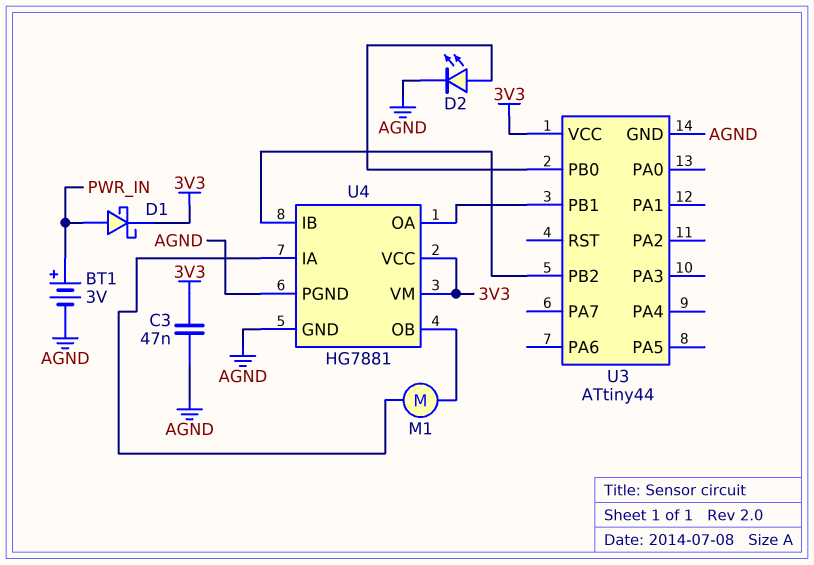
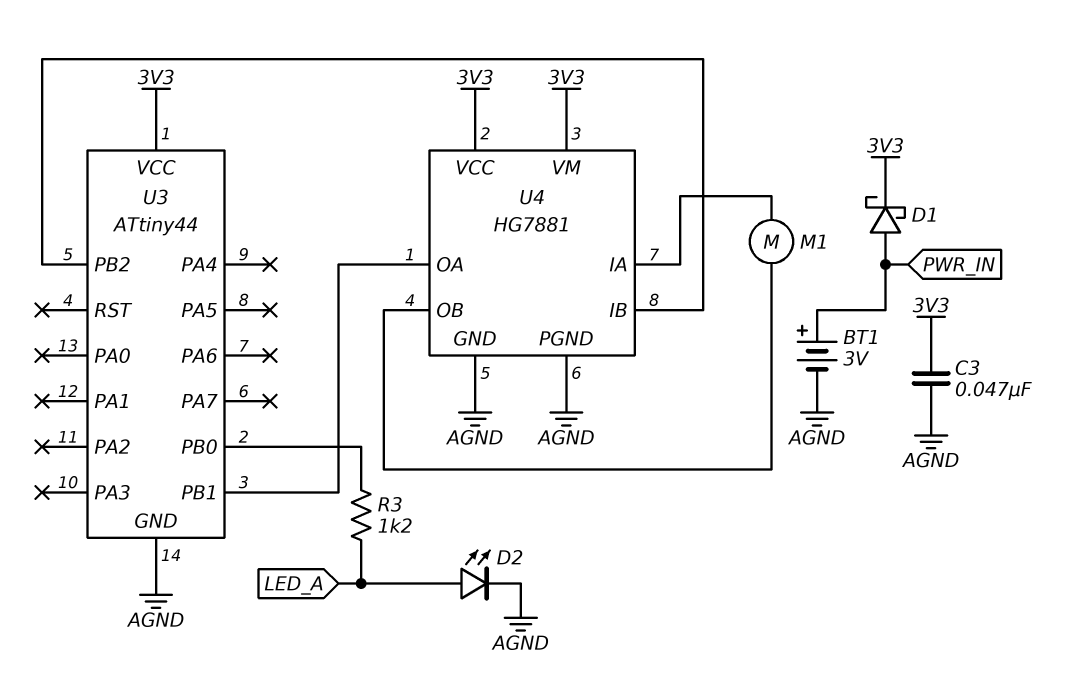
D2: LED (A U3/PB0, K AGND) -> LED (A LED_A, K AGND)
R3: none -> 1.2k (LED_A, U3/PB0)

